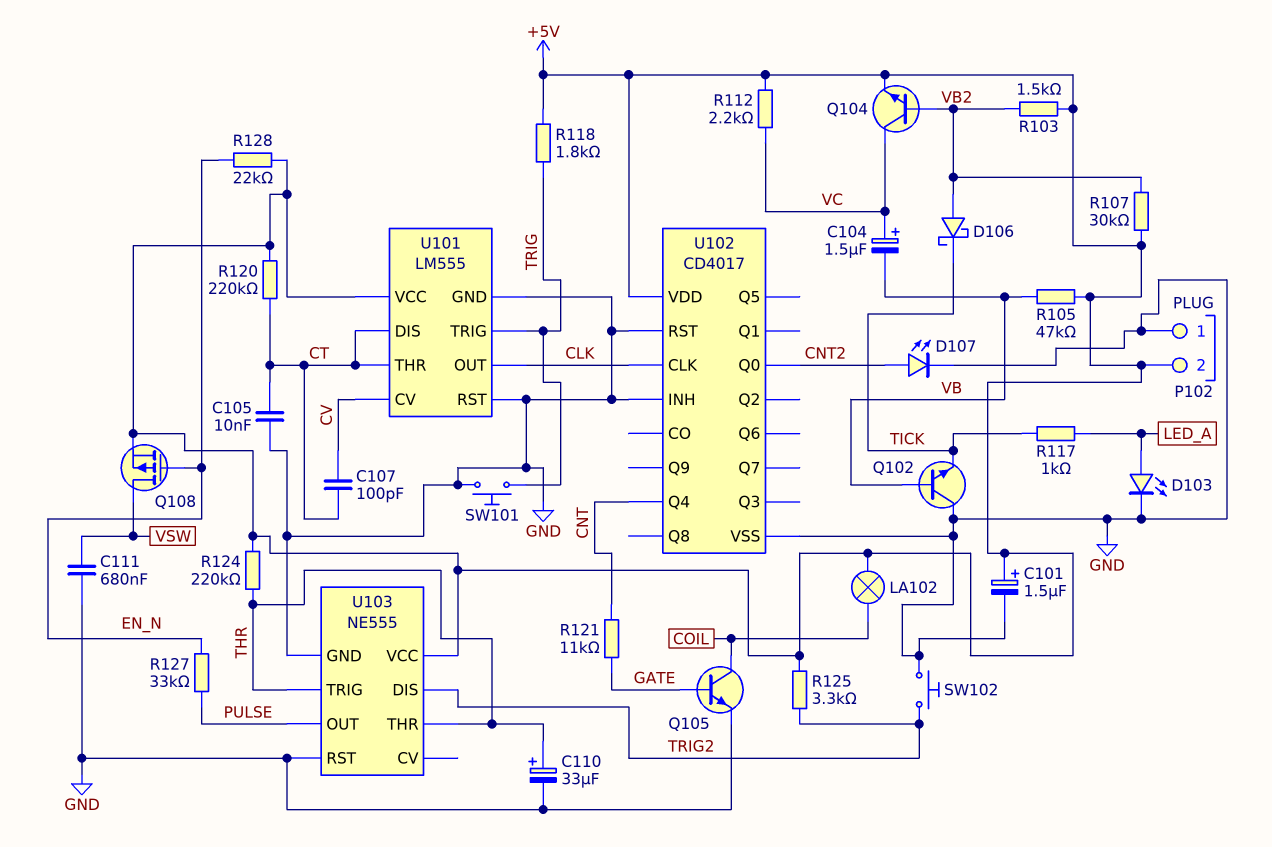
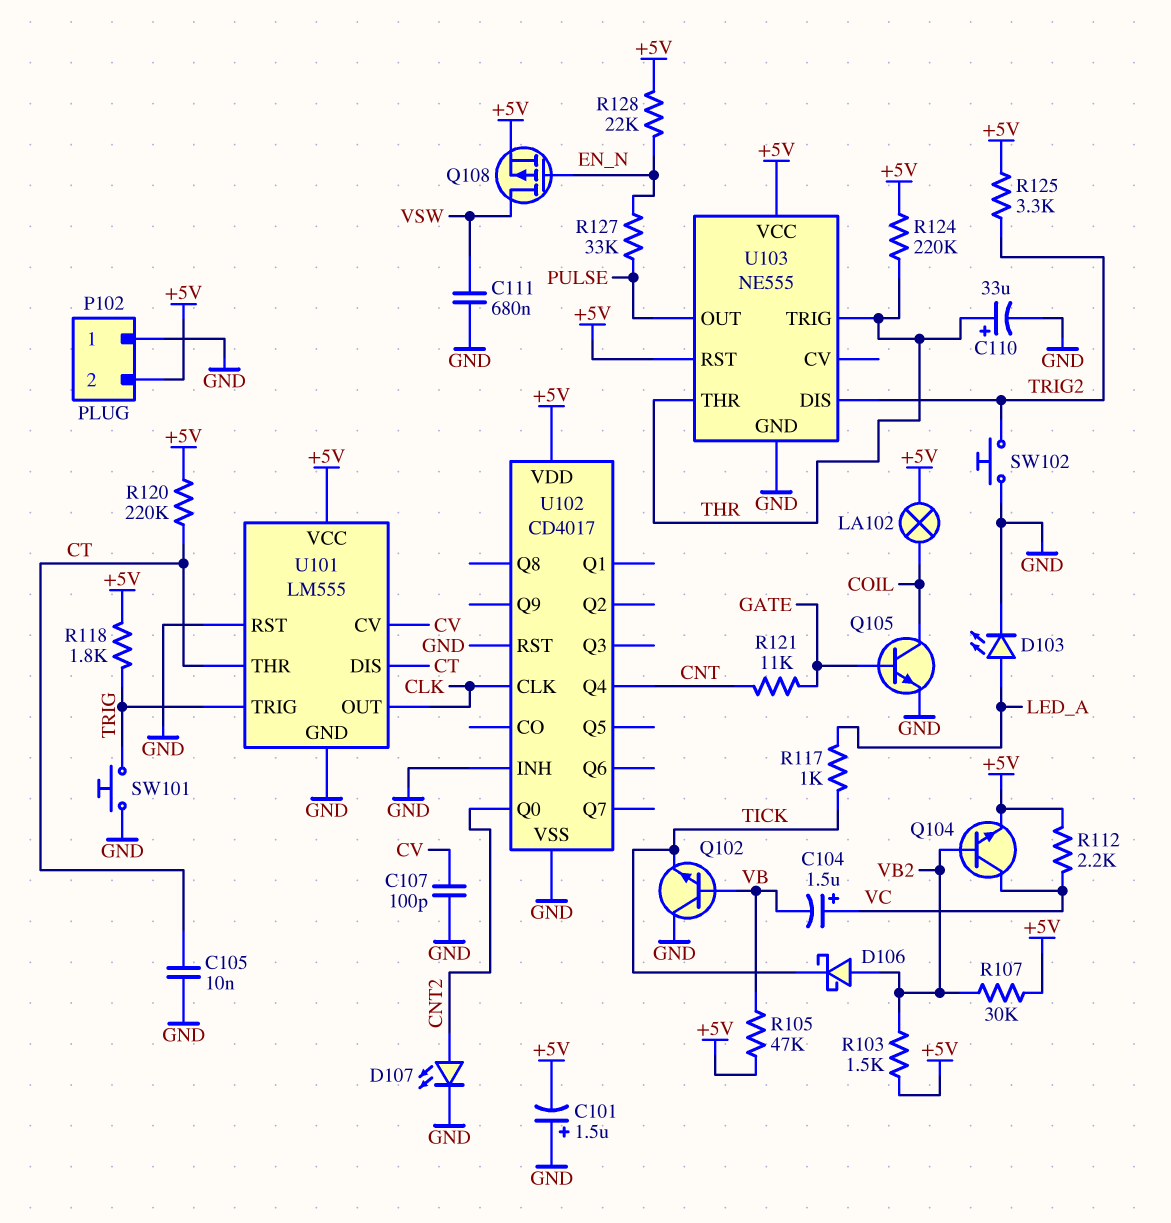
C101: 1.5uF (plus +5V, minus GND) -> 1.5uF (plus GND, minus +5V)
C107: 100pF (CT, CV) -> 100pF (CV, GND)
U103 pin RST: GND -> +5V

